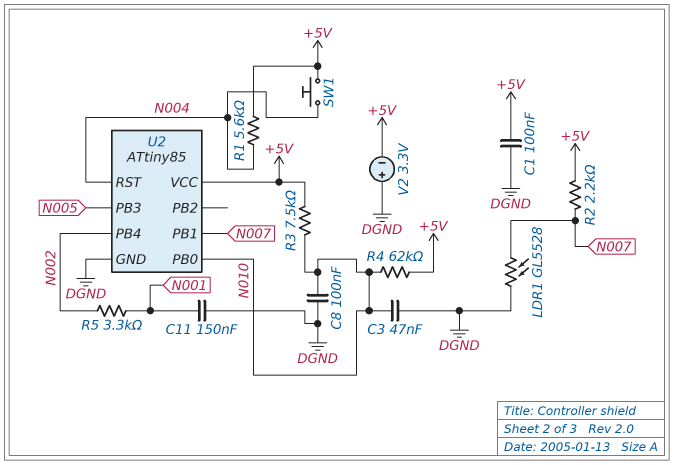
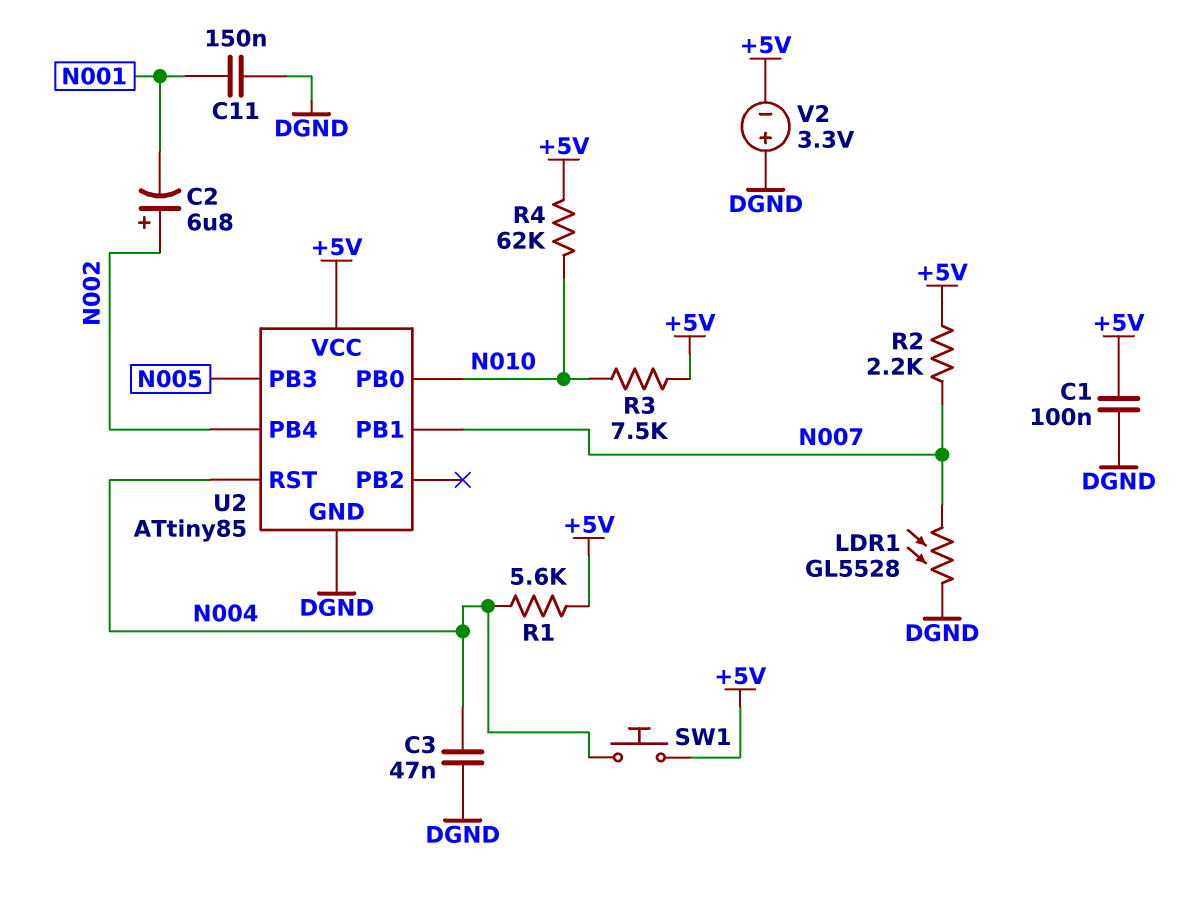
C2: none -> 6.8uF (plus N002, minus N001)
C3: 47nF (DGND, N010) -> 47nF (DGND, N004)
C8: 100nF (DGND, N010) -> none
R5: 3.3k (N001, N002) -> none

